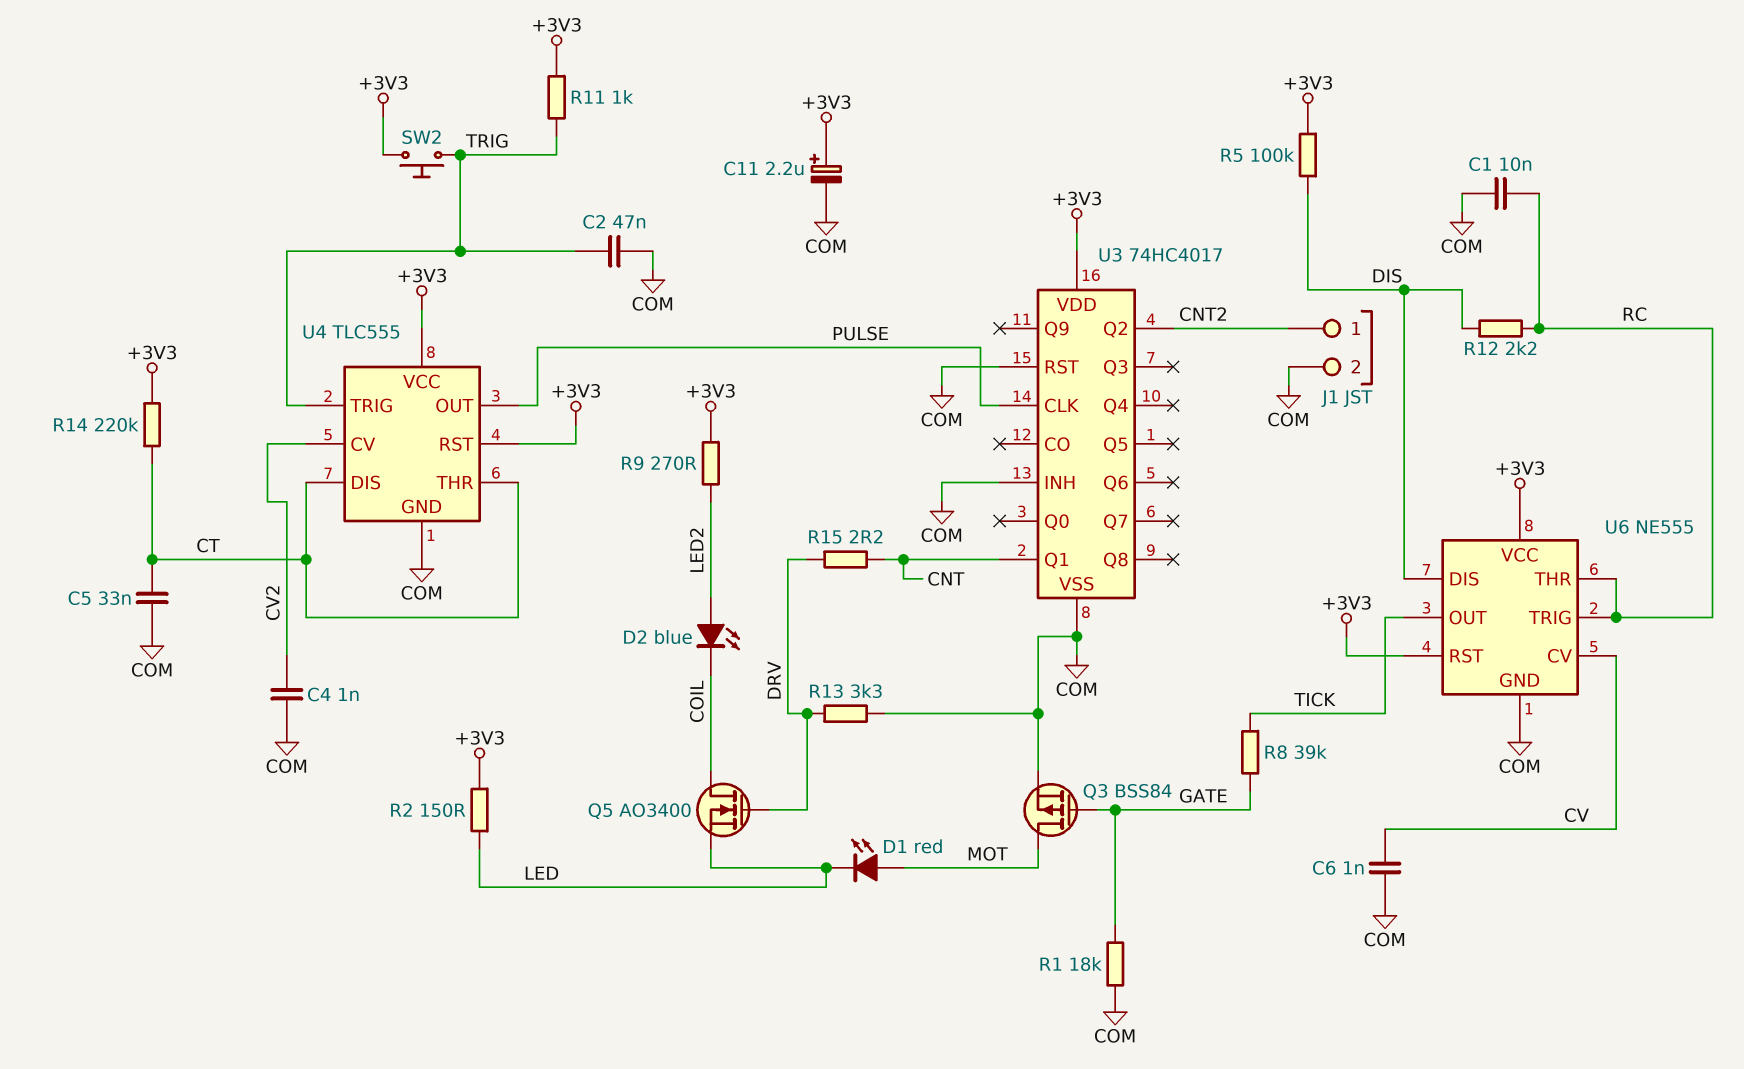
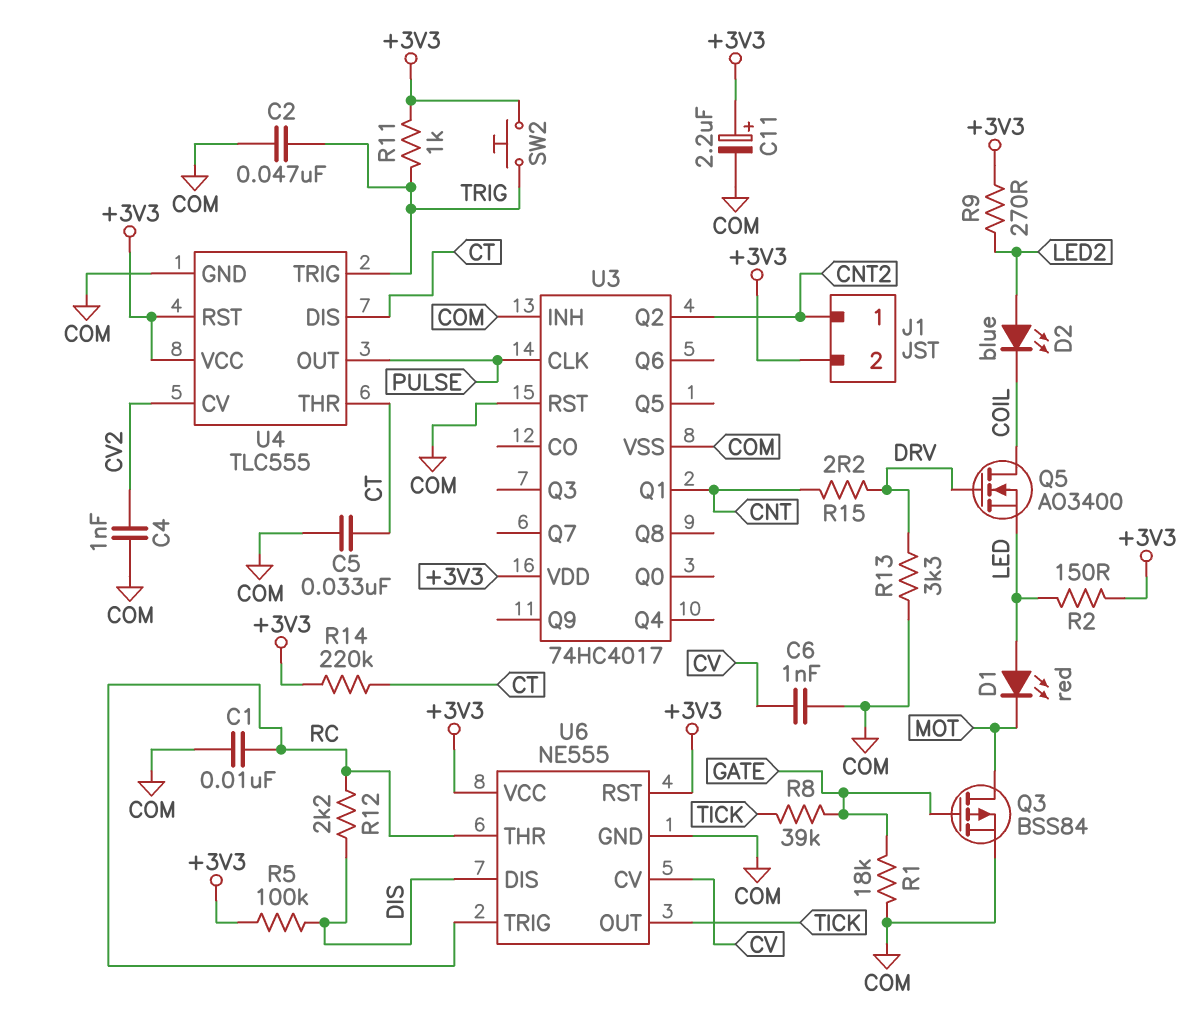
D1: LED red (A MOT, K LED) -> LED red (A LED, K MOT)
J1 pin 2: COM -> +3V3

